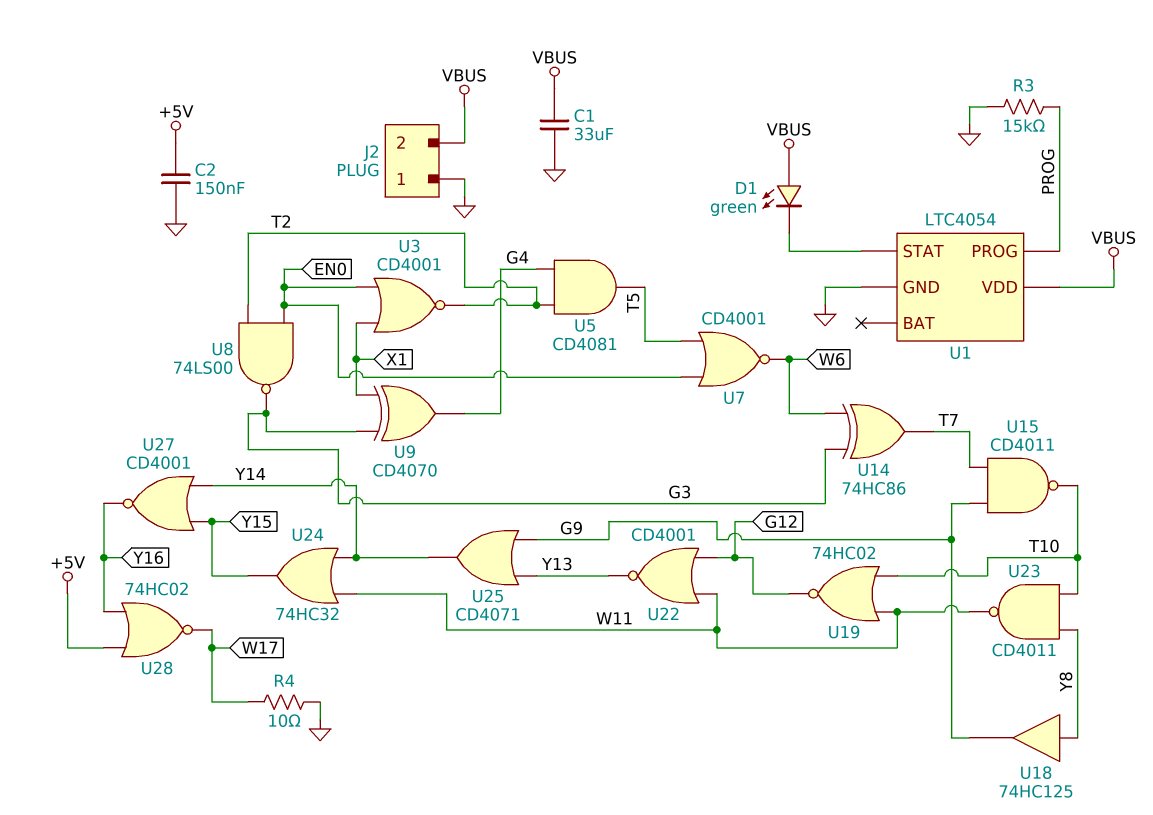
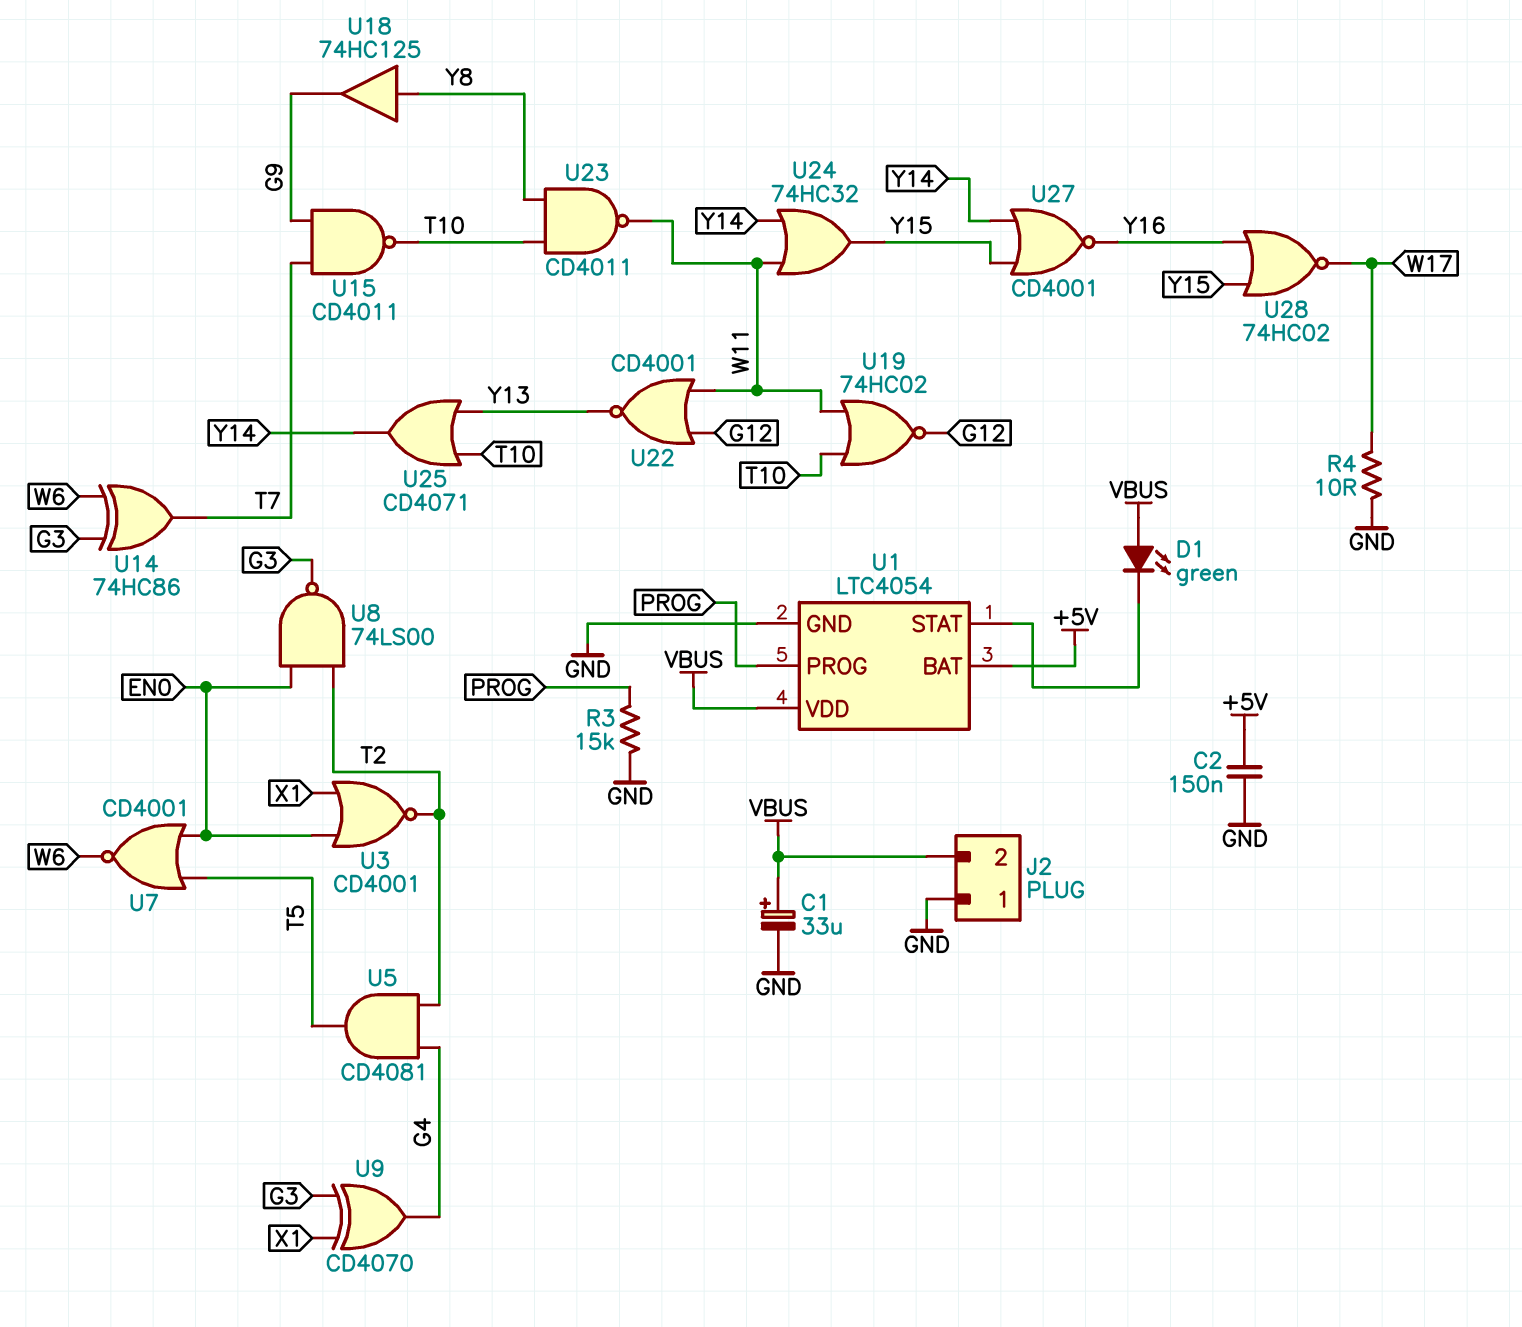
C1: 33uF (GND, VBUS) -> 33uF (plus VBUS, minus GND)
U1 pin BAT: none -> +5V
U25: OR CD4071 (in G9, in Y13, out Y14) -> OR CD4071 (in T10, in Y13, out Y14)
U28: NOR 74HC02 (in +5V, in Y16, out W17) -> NOR 74HC02 (in Y15, in Y16, out W17)

